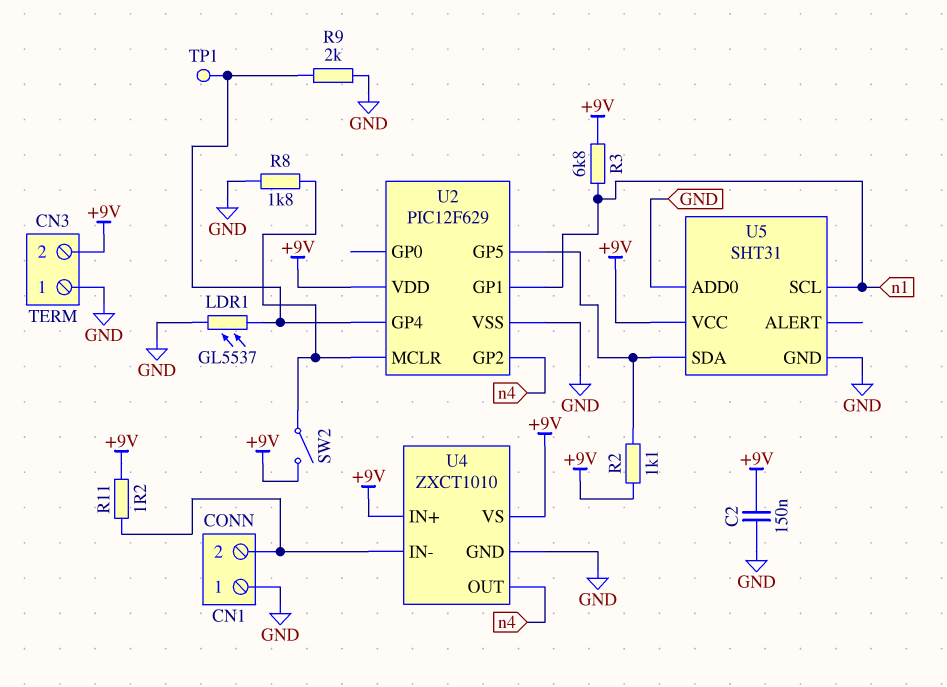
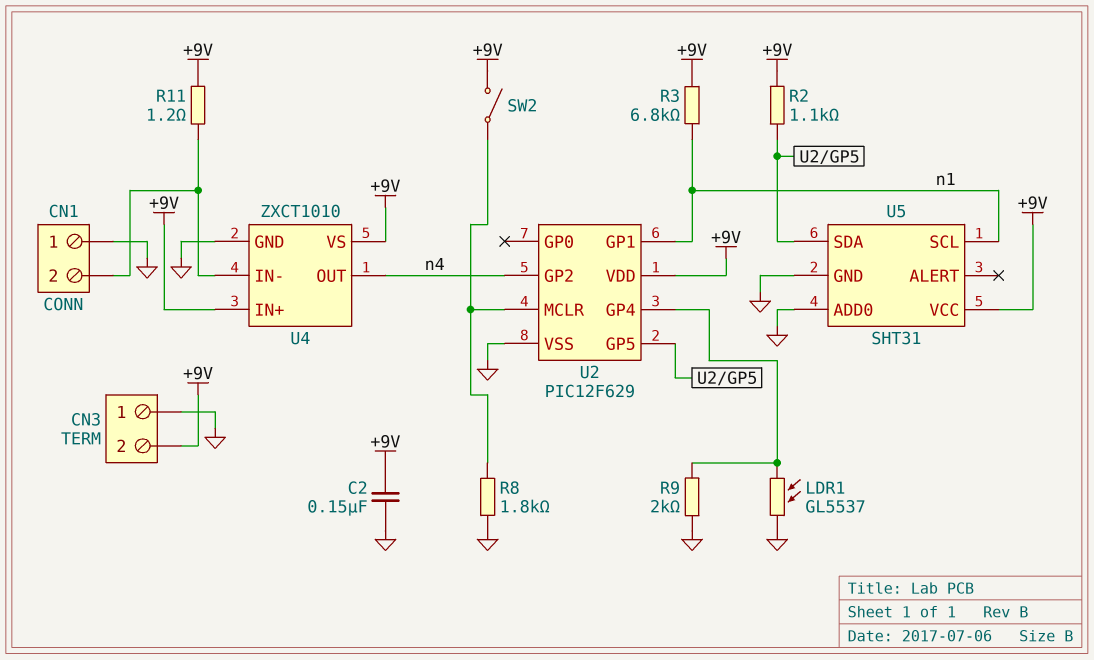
TP1: test point (U2/GP4) -> none

